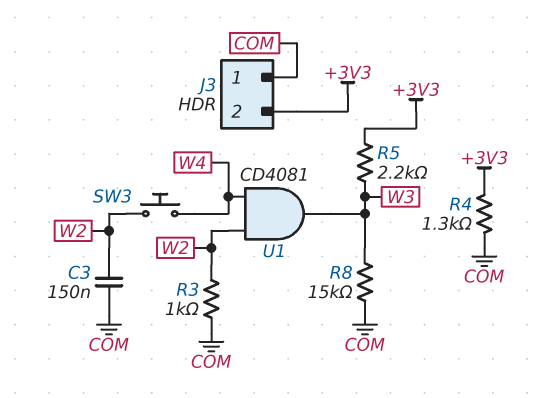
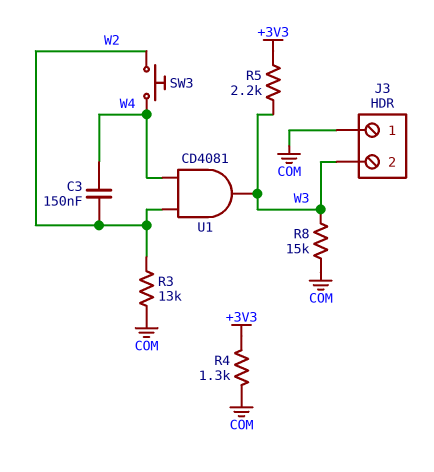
C3: 150nF (COM, W2) -> 150nF (W2, W4)
J3 pin 2: +3V3 -> W3
R3: 1k (COM, W2) -> 13k (COM, W2)

